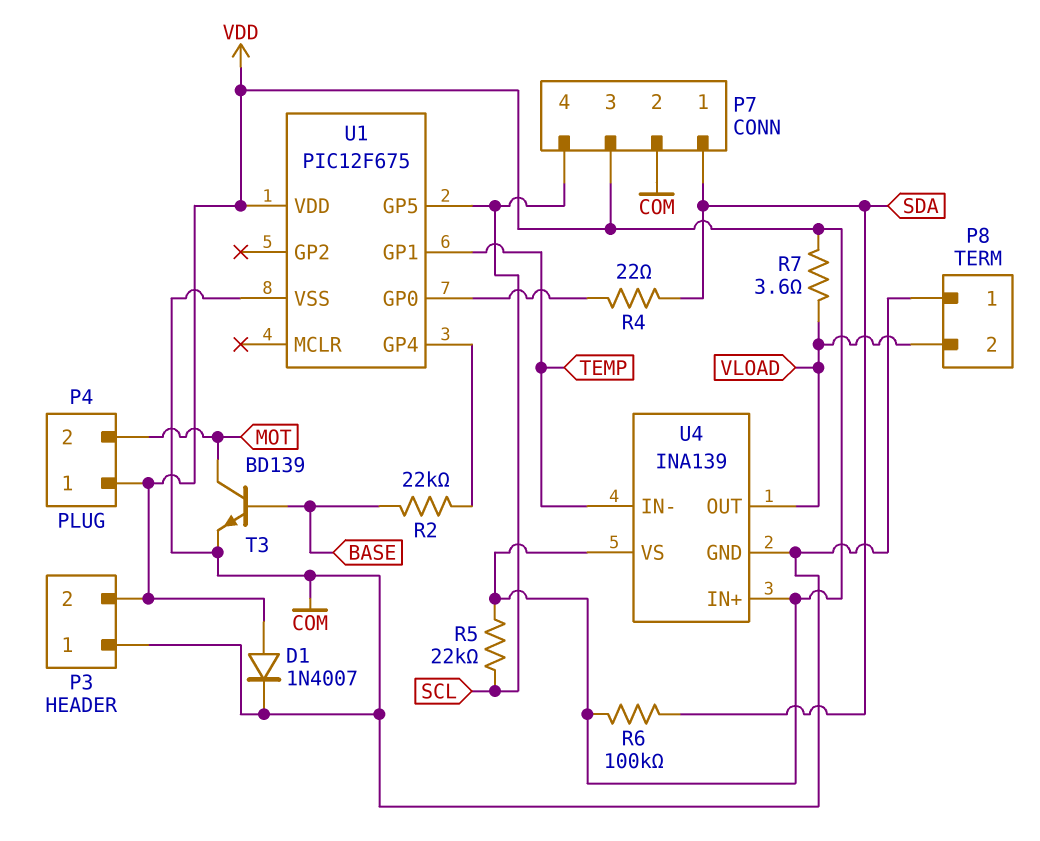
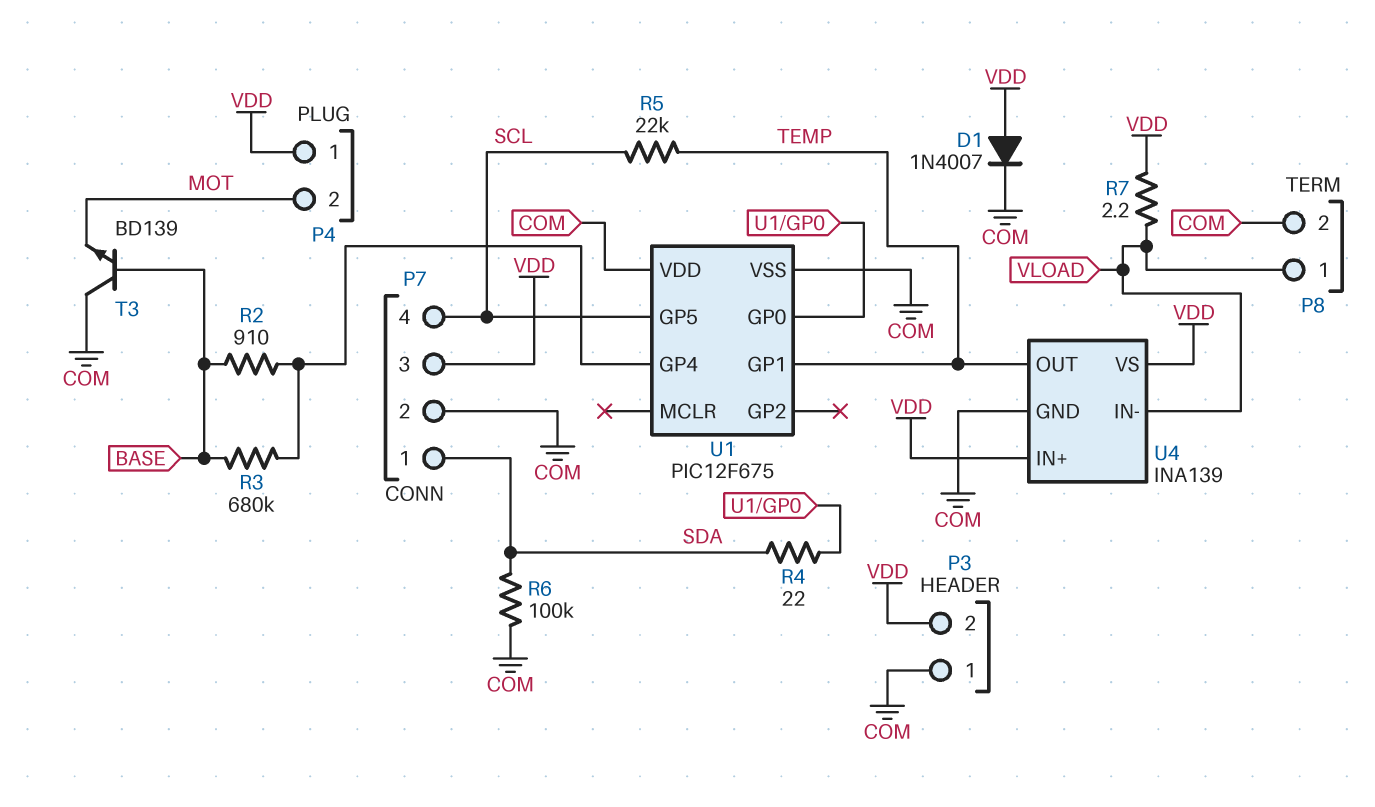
P8 pin 1: COM -> VLOAD
P8 pin 2: VLOAD -> COM
R2: 22k (BASE, U1/GP4) -> 910 (BASE, U1/GP4)
R3: none -> 680k (BASE, U1/GP4)
R5: 22k (SCL, VDD) -> 22k (SCL, TEMP)
R6: 100k (SDA, VDD) -> 100k (COM, SDA)
R7: 3.6 (VDD, VLOAD) -> 2.2 (VDD, VLOAD)
T3: NPN BD139 (B BASE, C MOT, E COM) -> NPN BD139 (B BASE, C COM, E MOT)
U1 pin VDD: VDD -> COM
U4 pin IN-: TEMP -> VLOAD
U4 pin OUT: VLOAD -> TEMP

